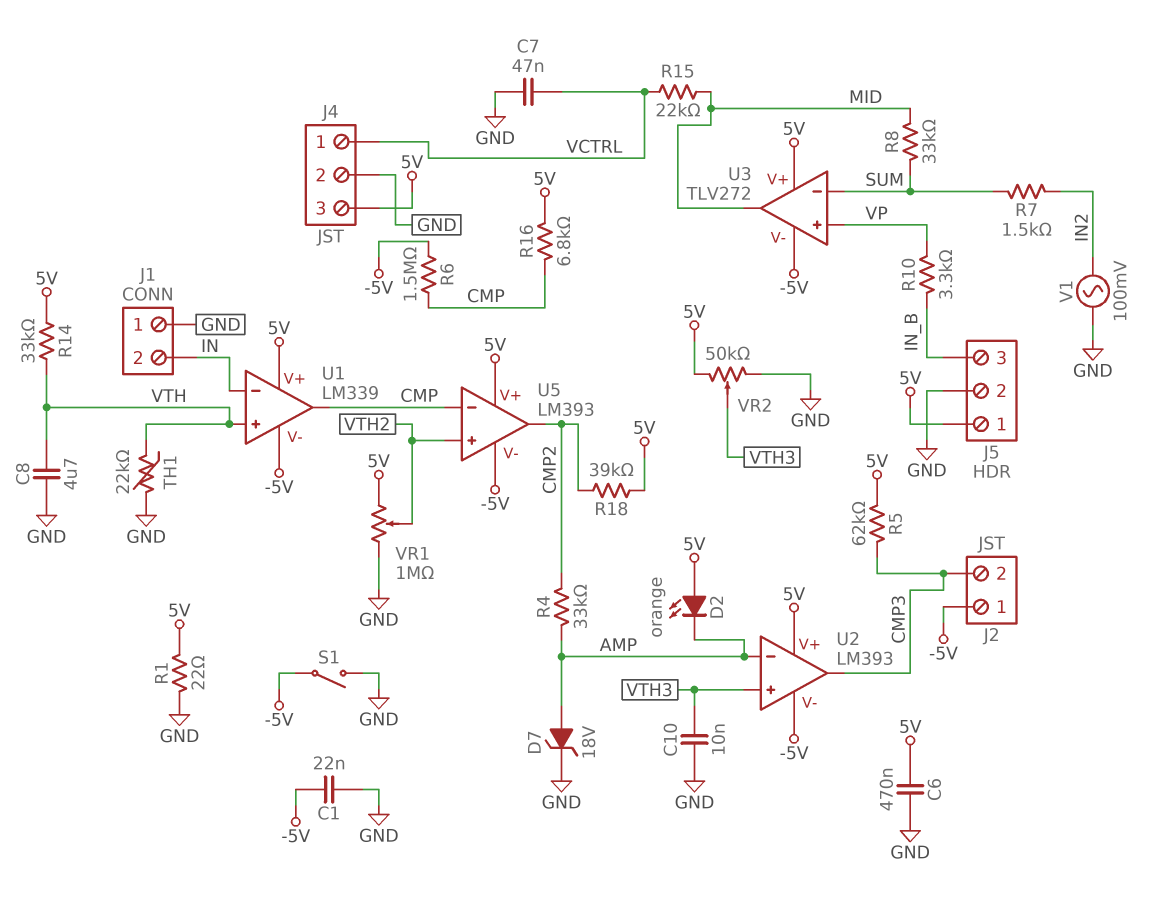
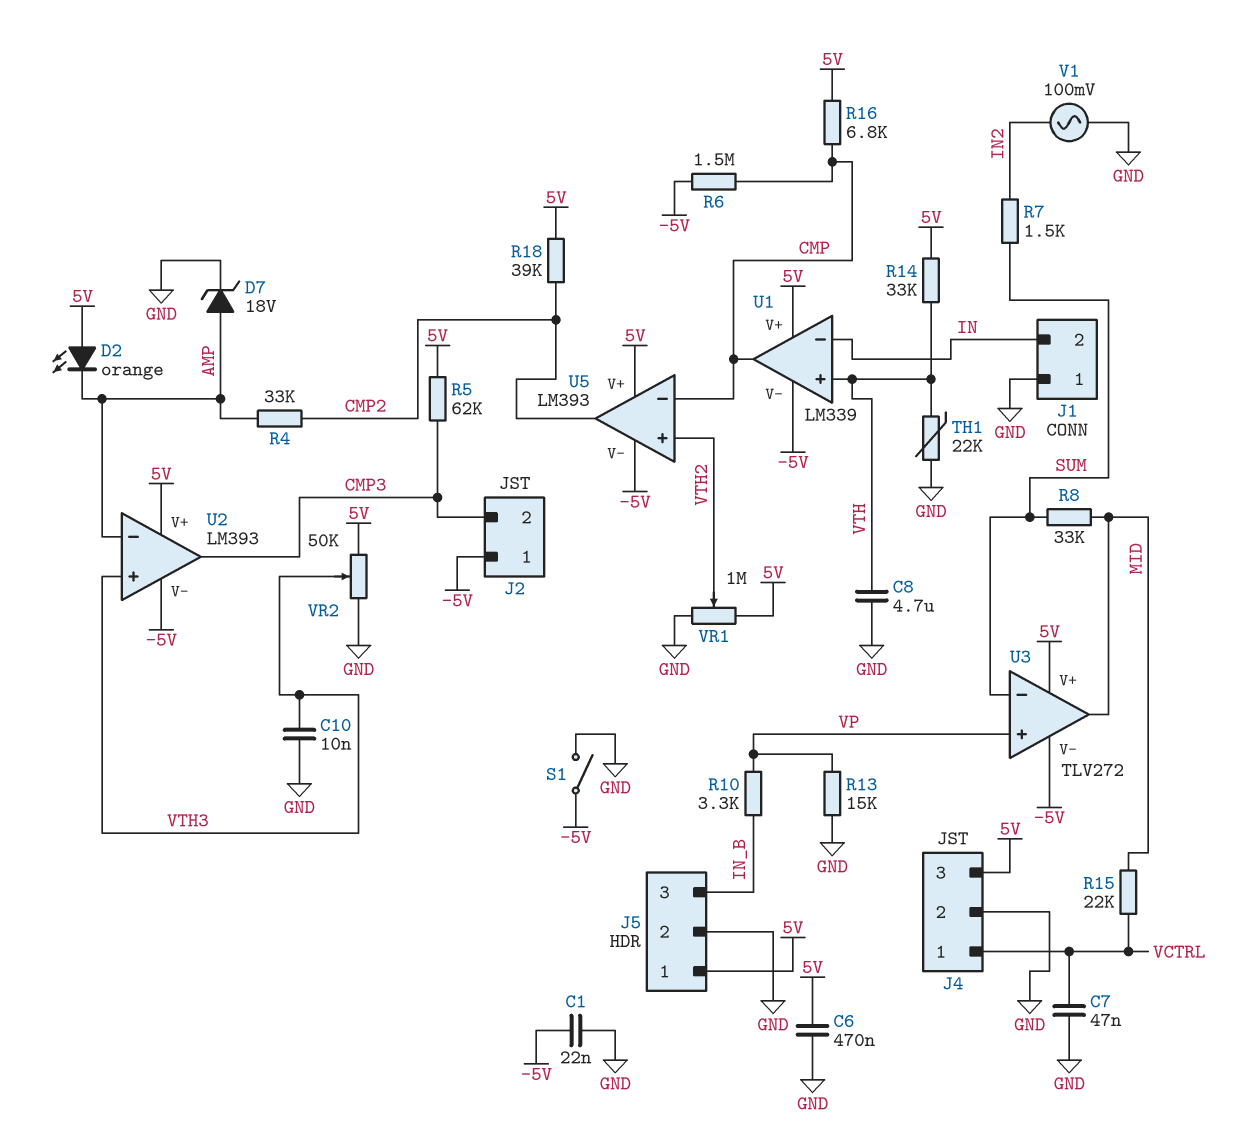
R1: 22 (5V, GND) -> none
R13: none -> 15k (GND, VP)

